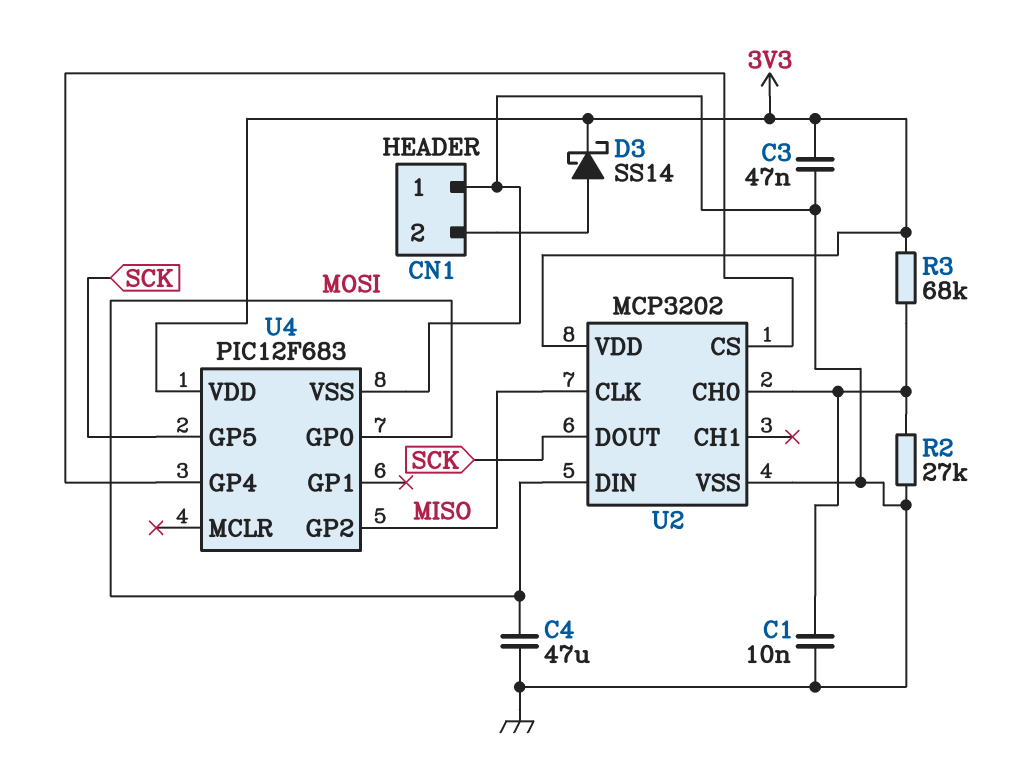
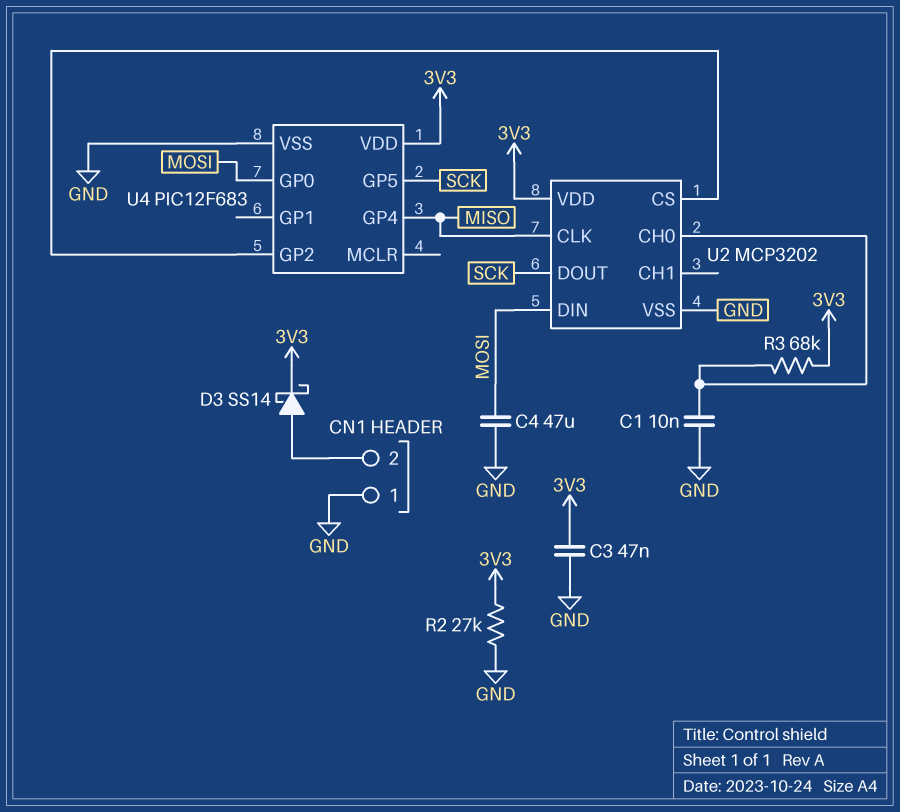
R2: 27k (GND, U2/CH0) -> 27k (3V3, GND)
U4 pin GP2: MISO -> U2/CS
U4 pin GP4: U2/CS -> MISO

